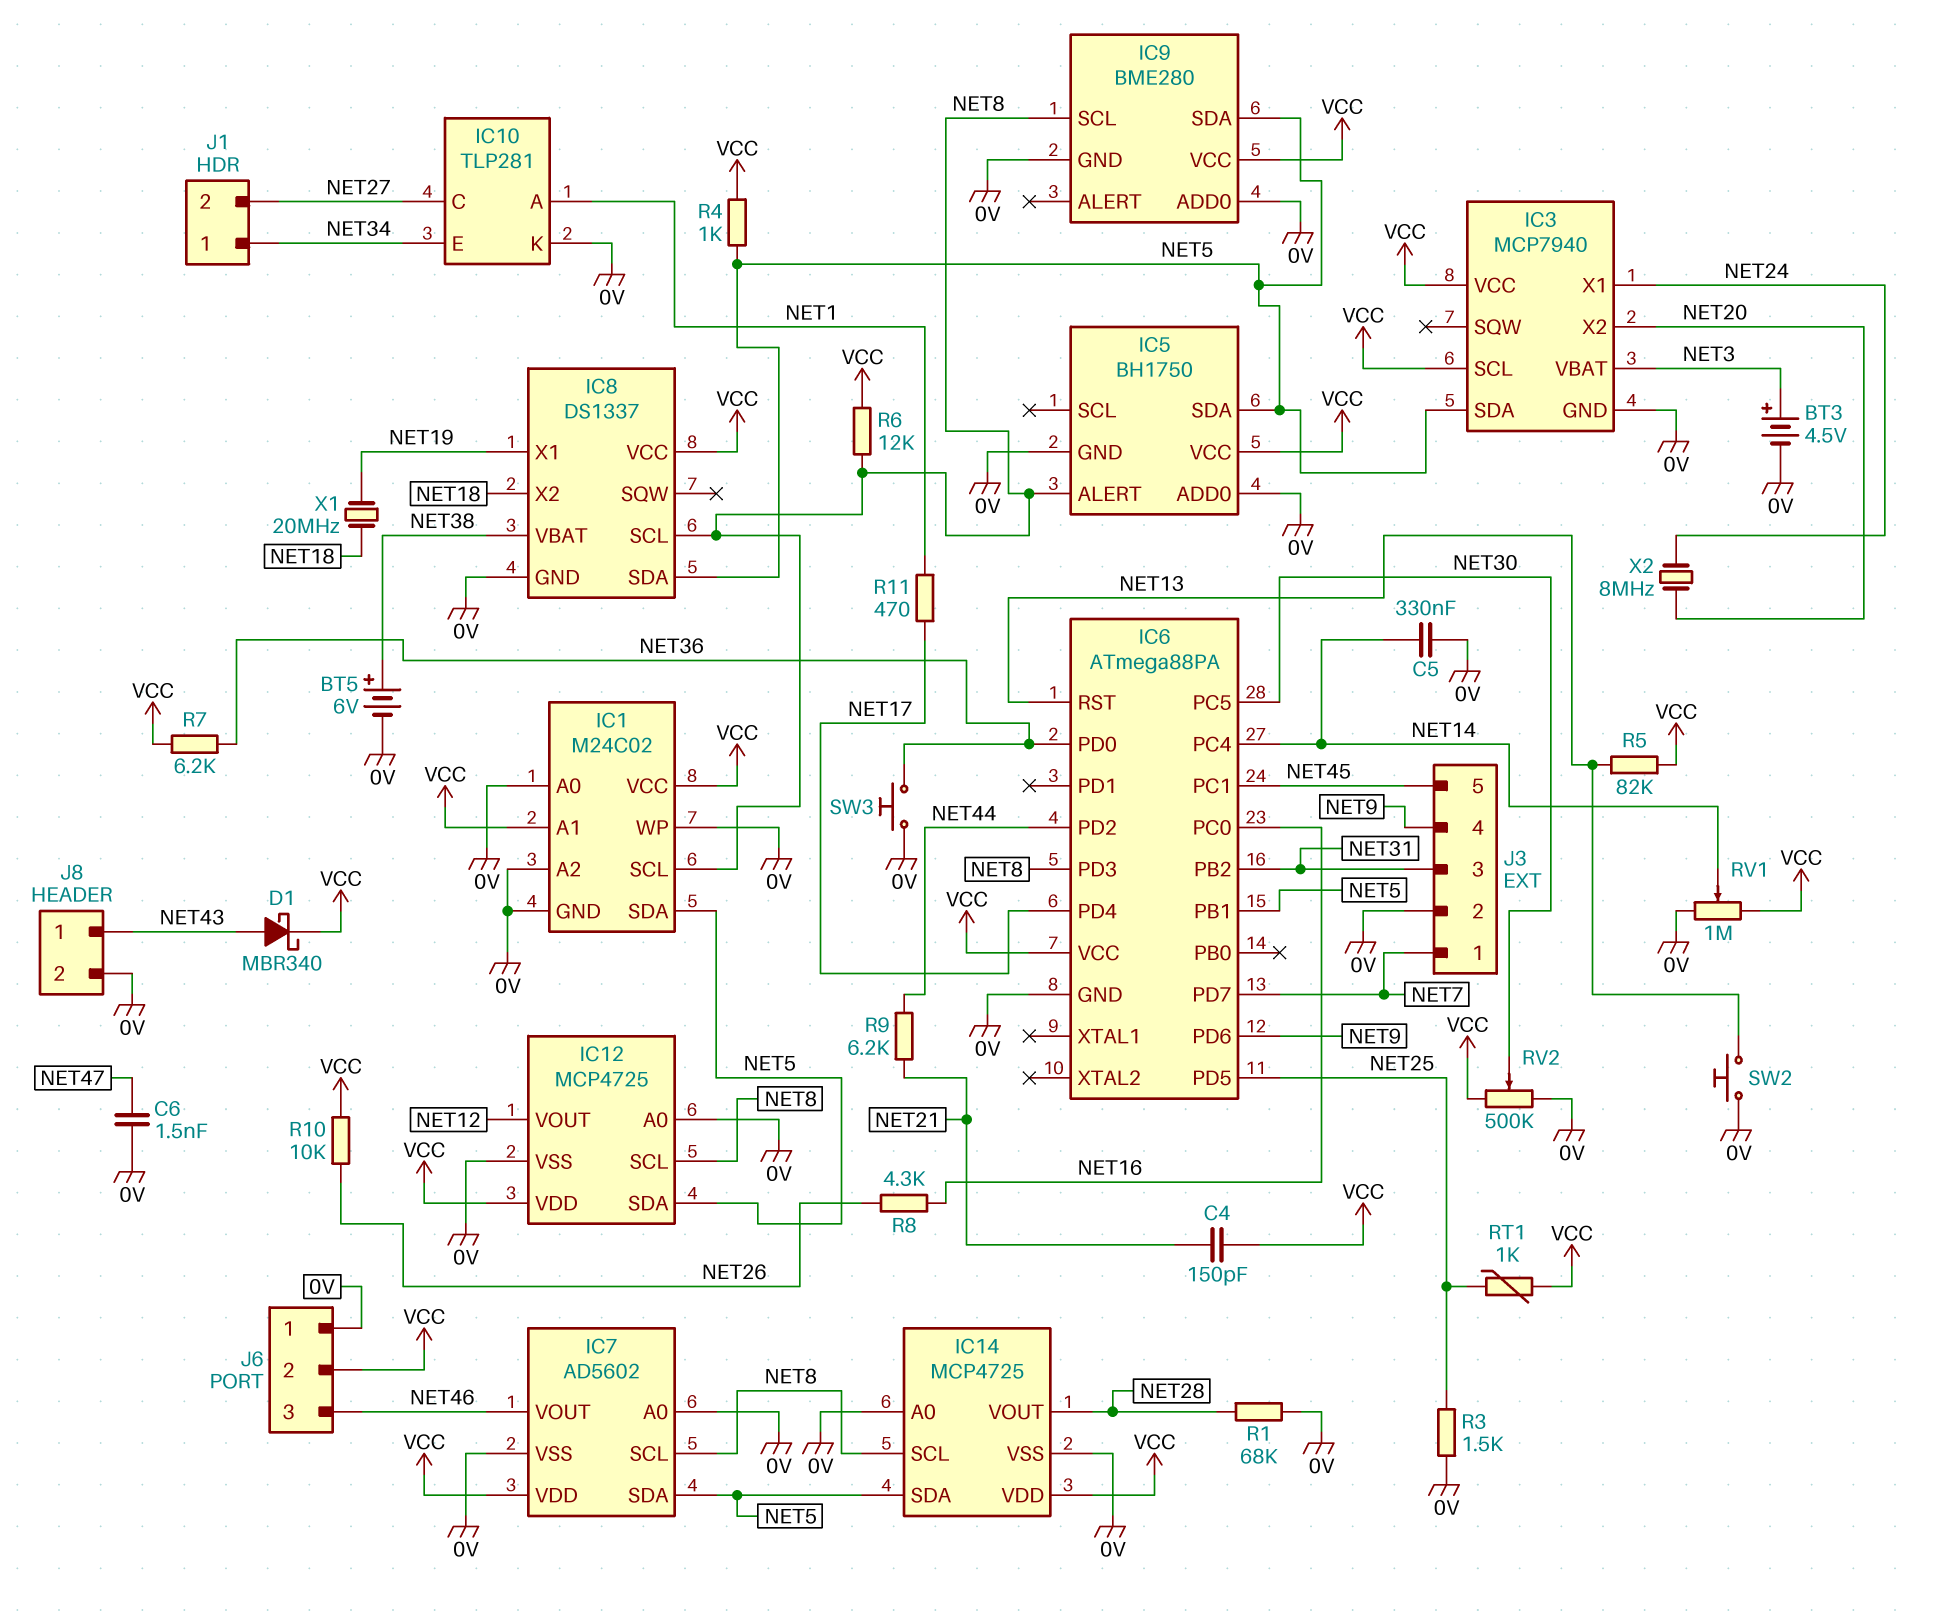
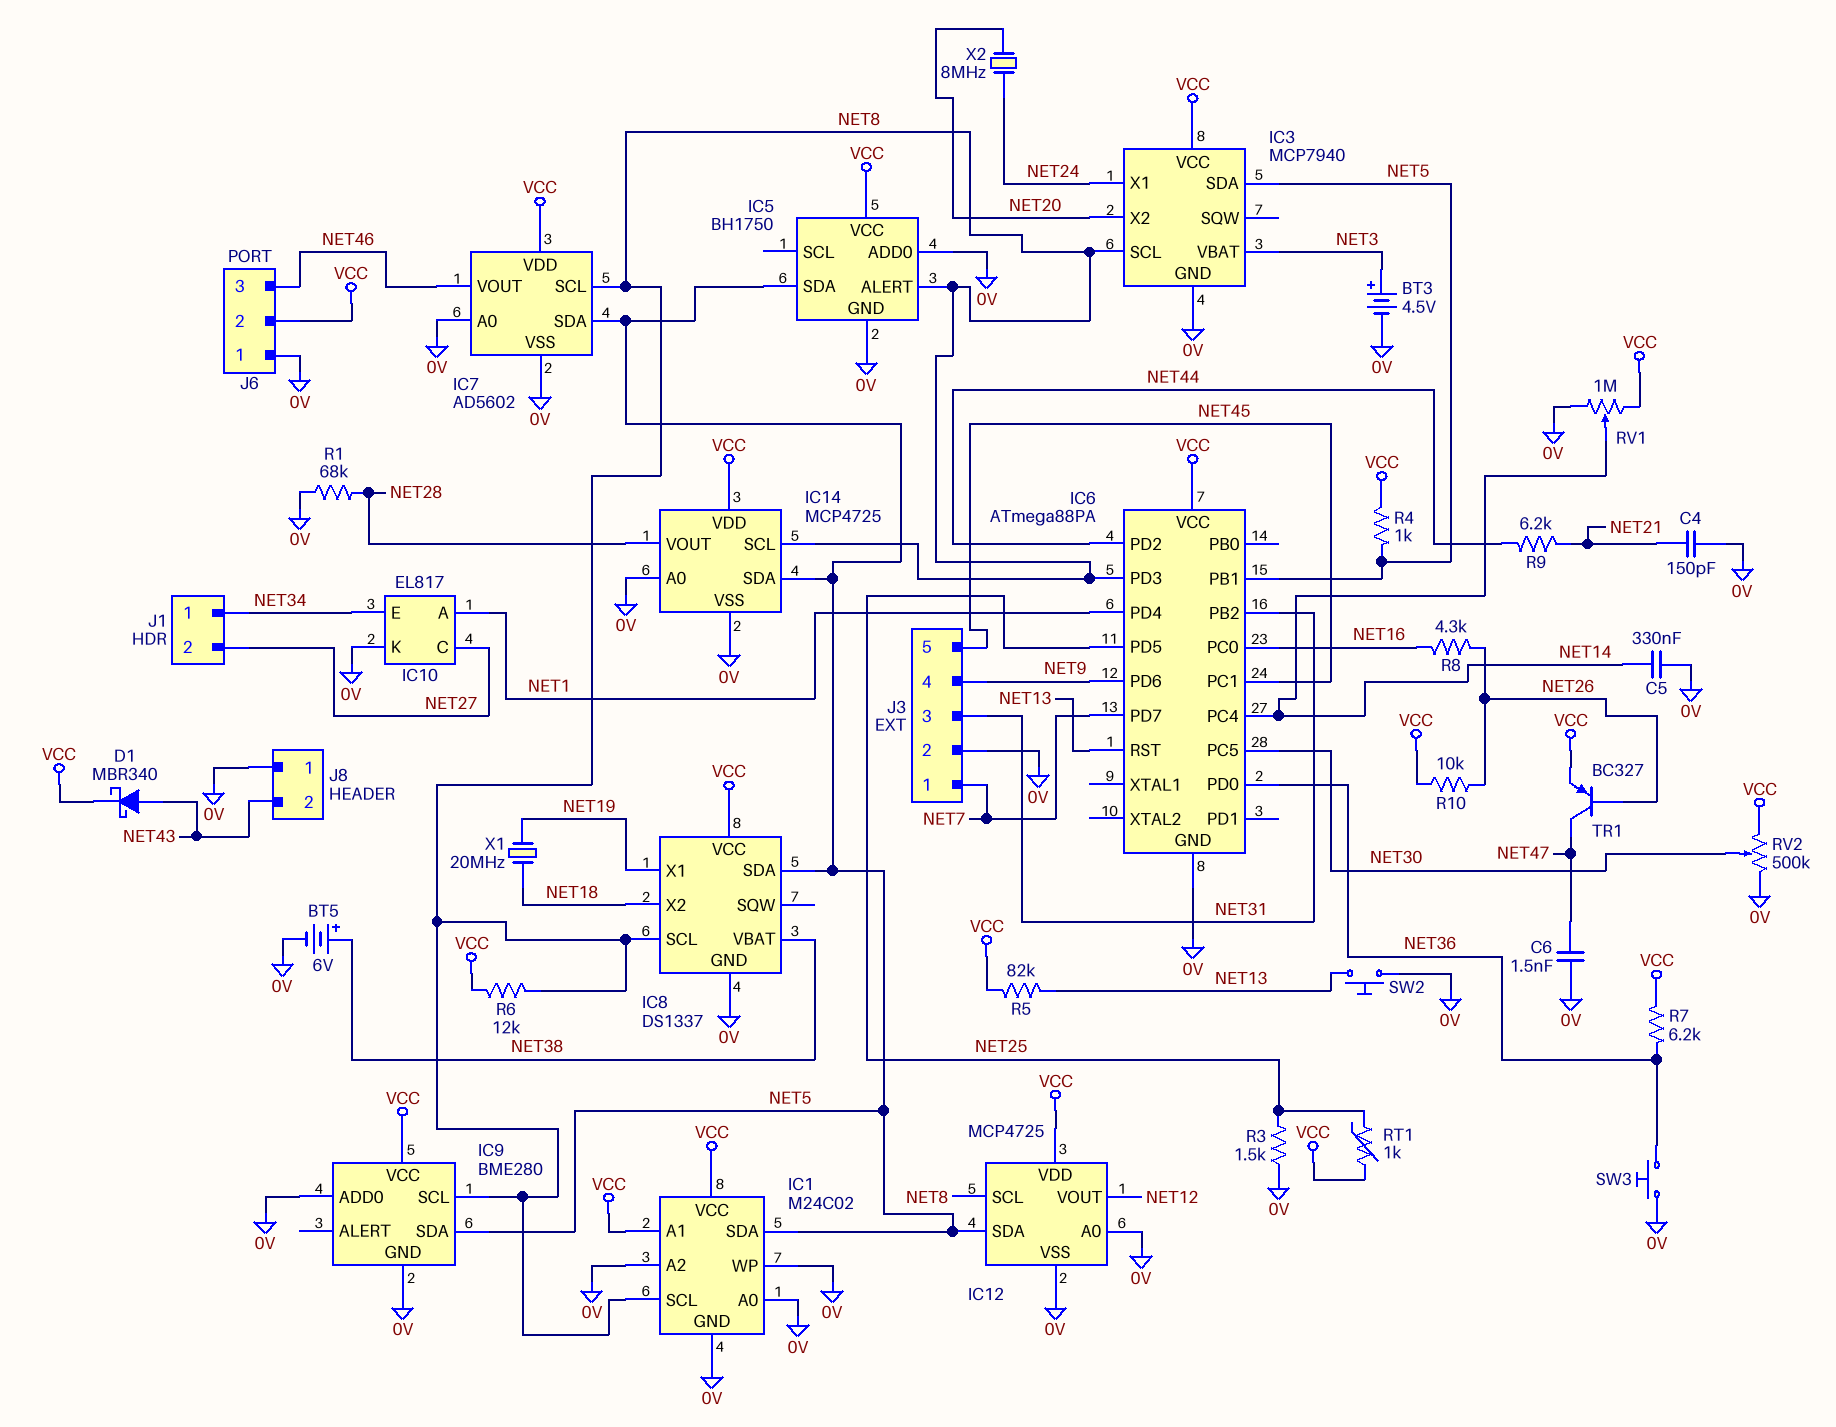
C4: 150pF (NET21, VCC) -> 150pF (0V, NET21)
IC3 pin SCL: VCC -> NET8
IC6 pin PD4: NET17 -> NET1
IC10: TLP281 -> EL817
J8 pin 1: NET43 -> 0V
J8 pin 2: 0V -> NET43
R11: 470 (NET1, NET17) -> none
TR1: none -> PNP BC327 (B NET26, C NET47, E VCC)

